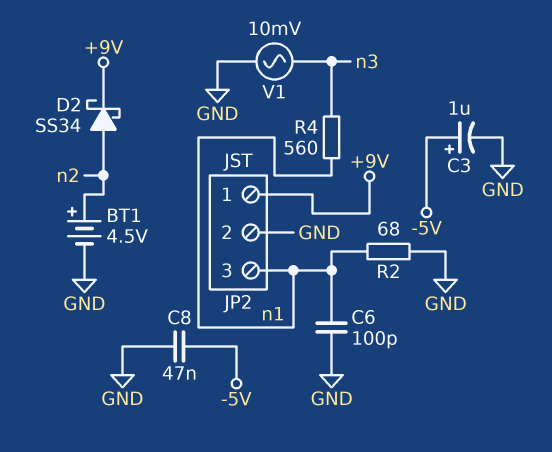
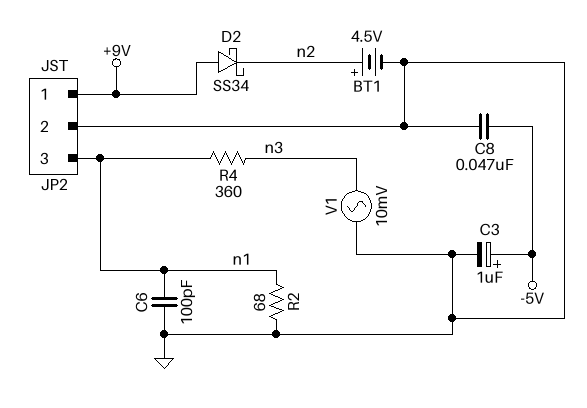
D2: schottky SS34 (A n2, K +9V) -> schottky SS34 (A +9V, K n2)
R4: 560 (n1, n3) -> 360 (n1, n3)

